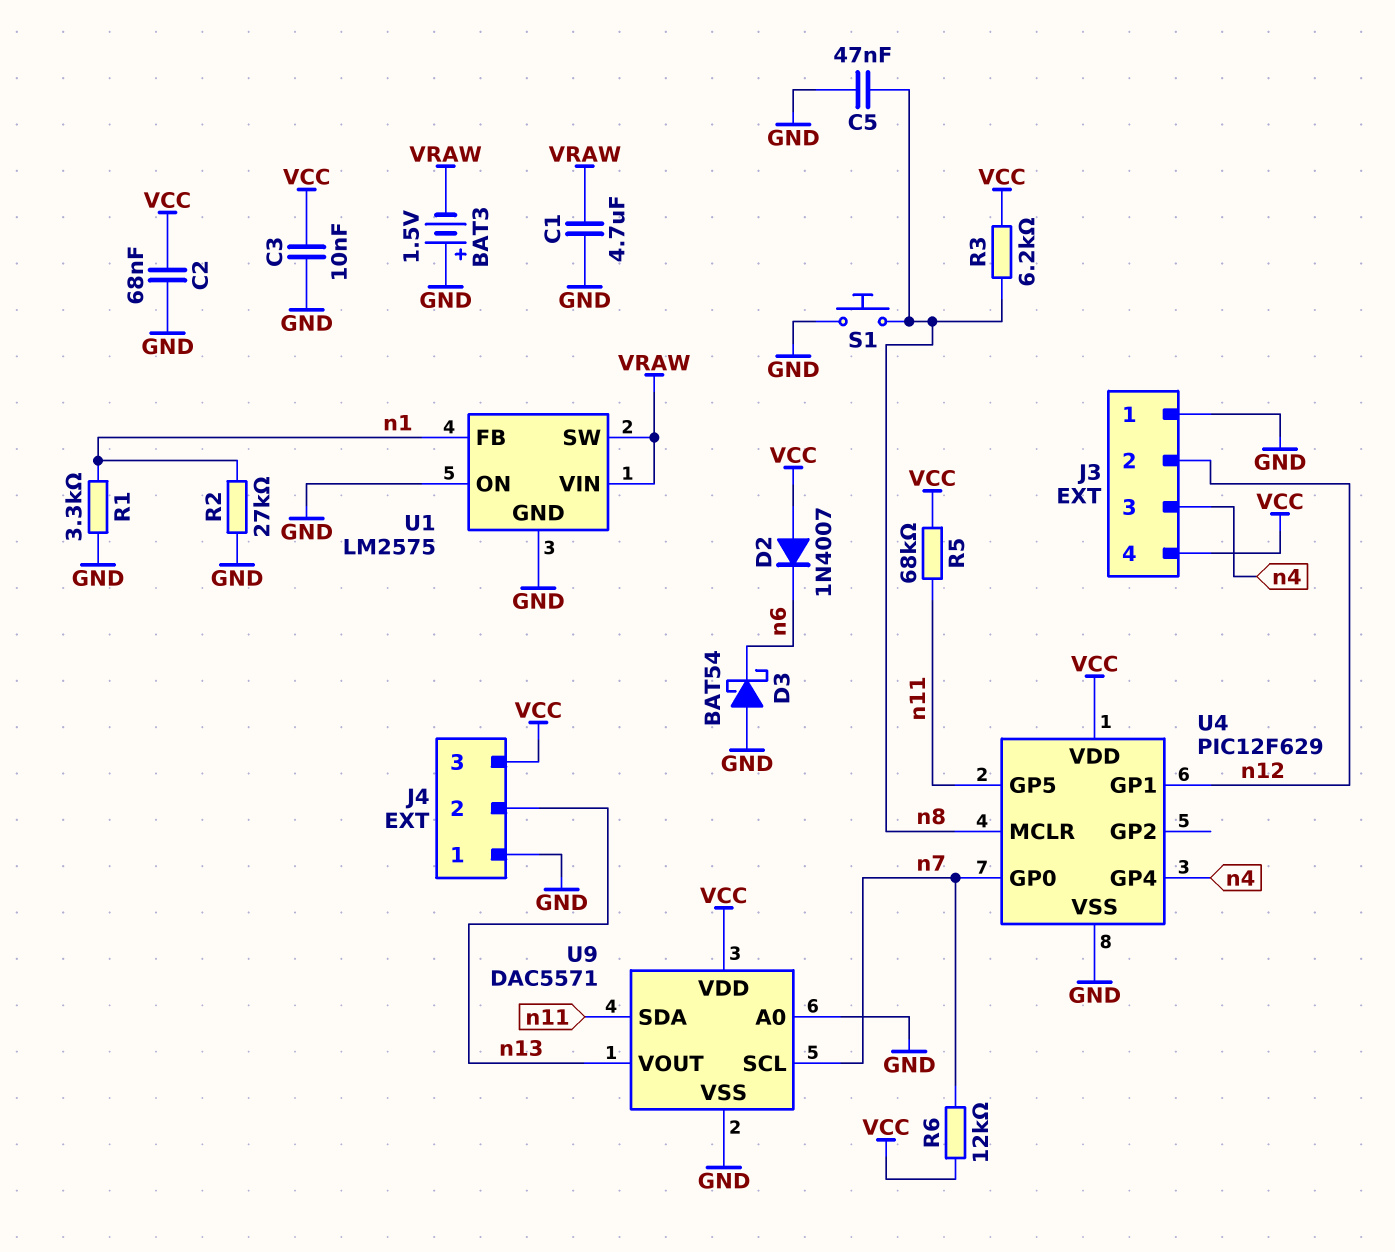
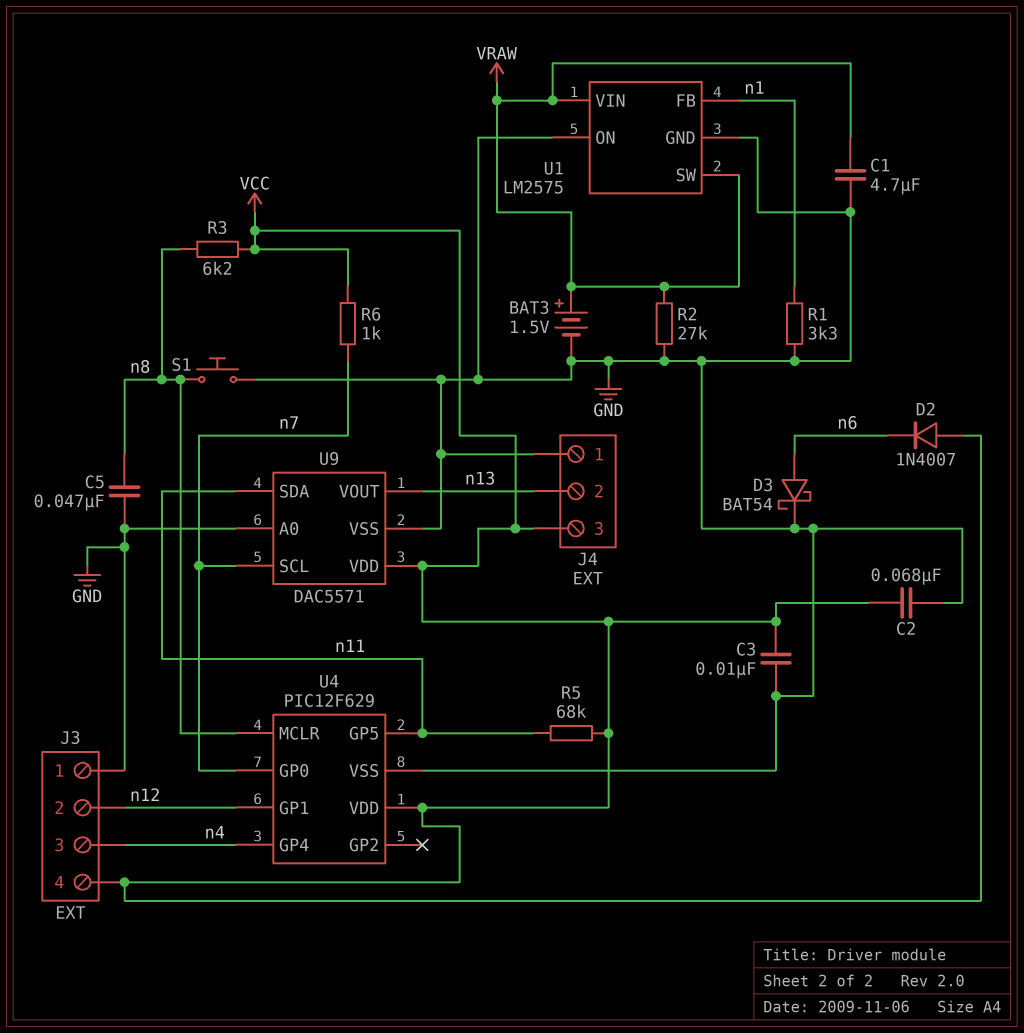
BAT3: 1.5V (plus GND, minus VRAW) -> 1.5V (plus VRAW, minus GND)
D3: schottky BAT54 (A GND, K n6) -> schottky BAT54 (A n6, K GND)
R2: 27k (GND, n1) -> 27k (GND, VRAW)
R6: 12k (VCC, n7) -> 1k (VCC, n7)

